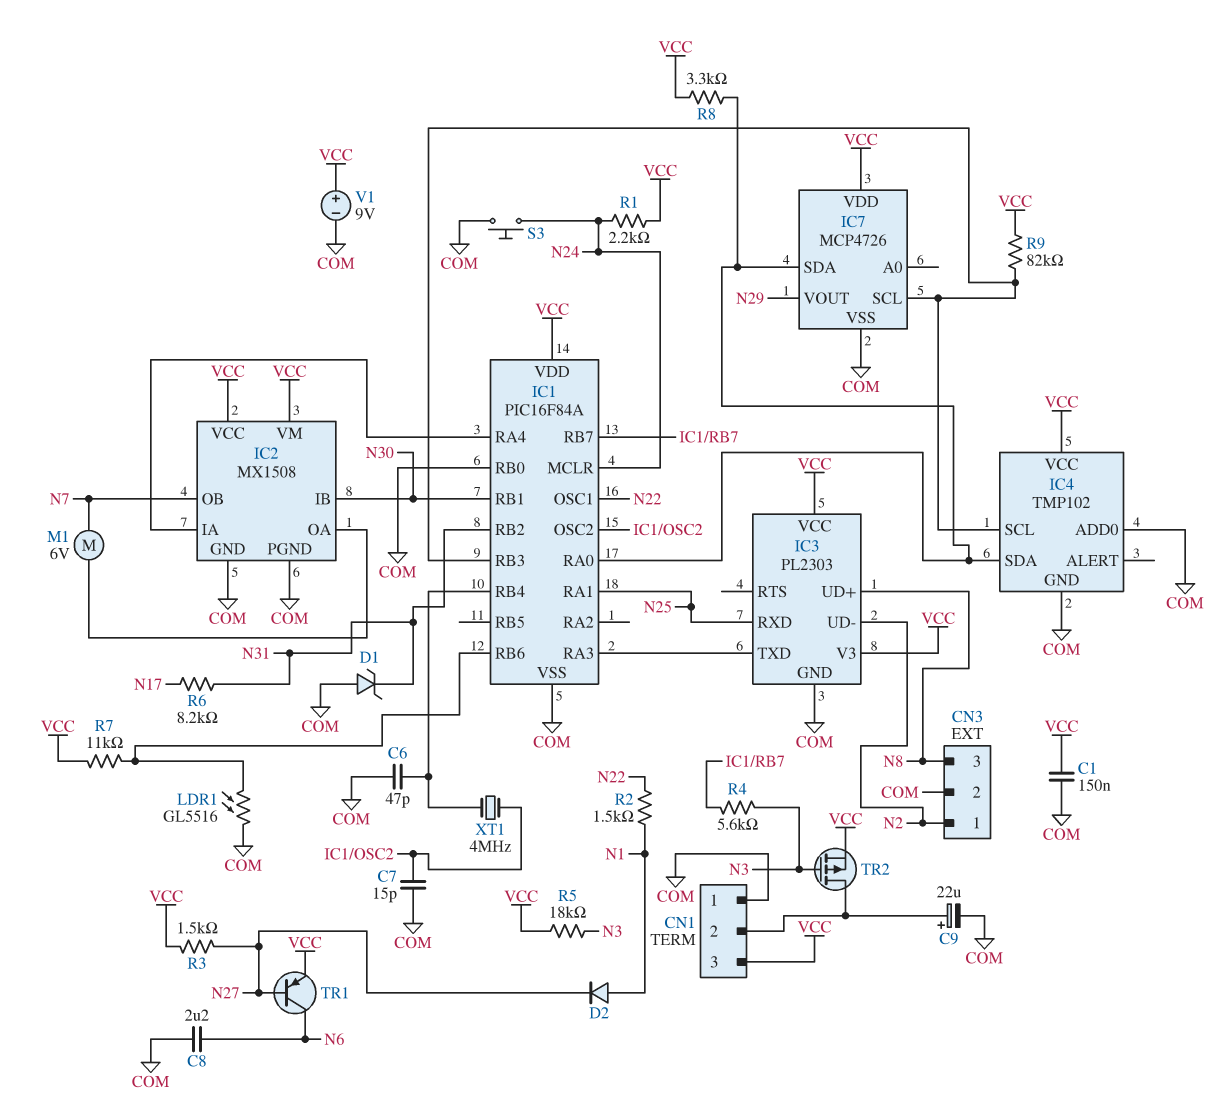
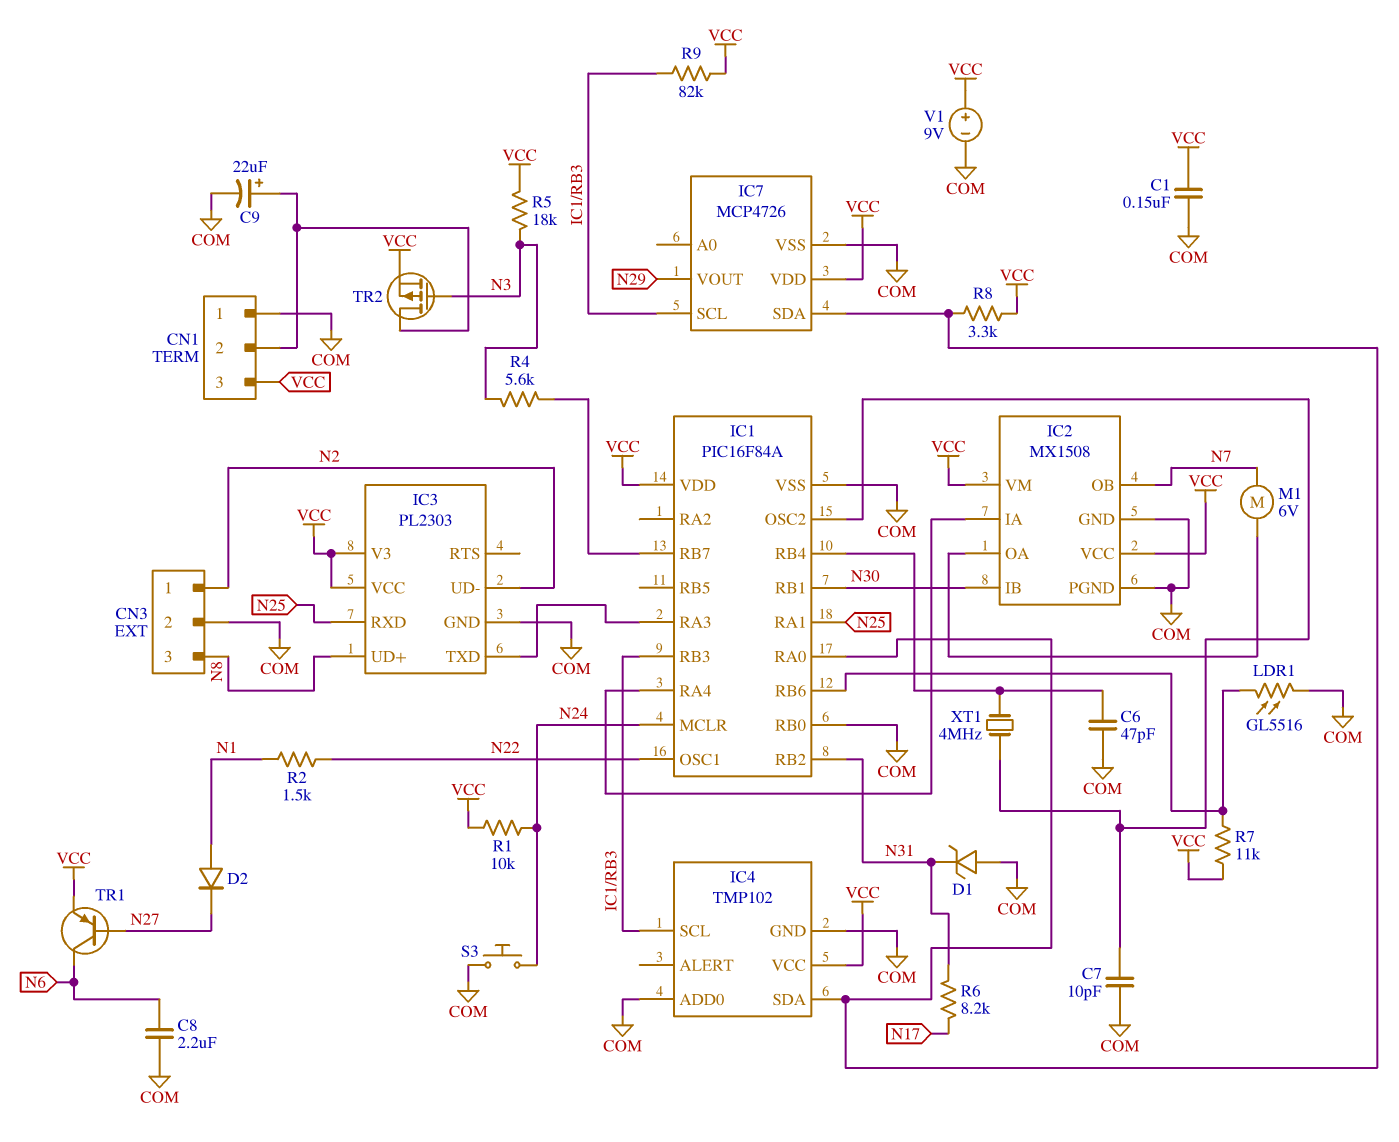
C7: 15pF (COM, IC1/OSC2) -> 10pF (COM, IC1/OSC2)
R1: 2.2k (N24, VCC) -> 10k (N24, VCC)
R3: 1.5k (N27, VCC) -> none

